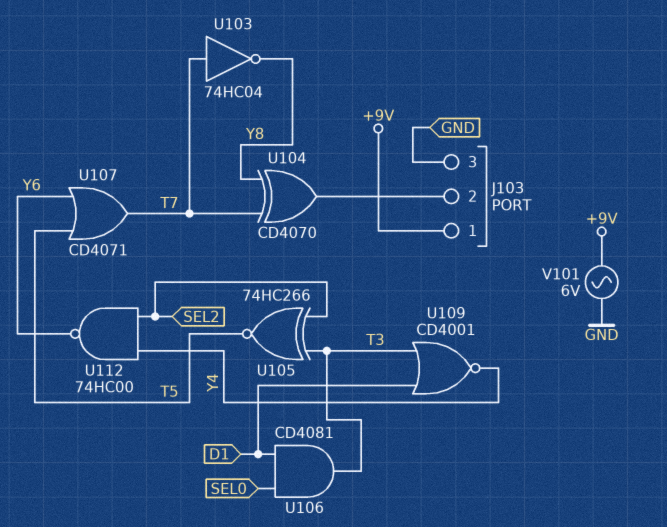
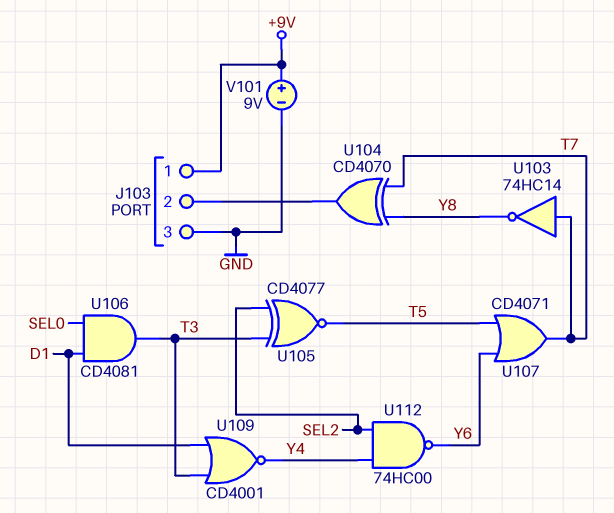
U103: NOT 74HC04 (in T7, out Y8) -> NOT 74HC14 (in T7, out Y8)
U105: XNOR 74HC266 (in SEL2, in T3, out T5) -> XNOR CD4077 (in SEL2, in T3, out T5)
V101: AC 6V (+9V, GND) -> 9V (plus +9V, minus GND)

